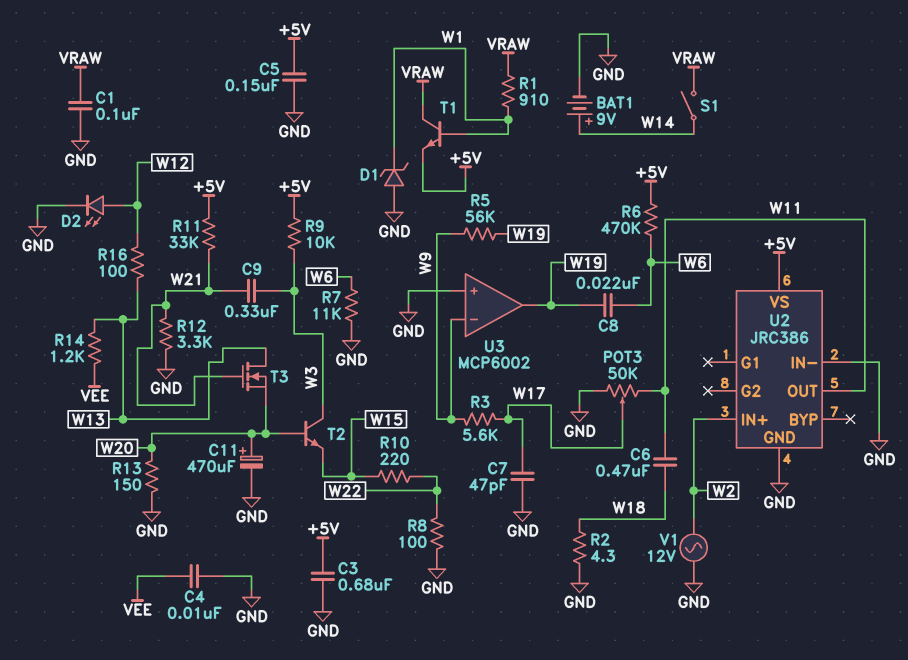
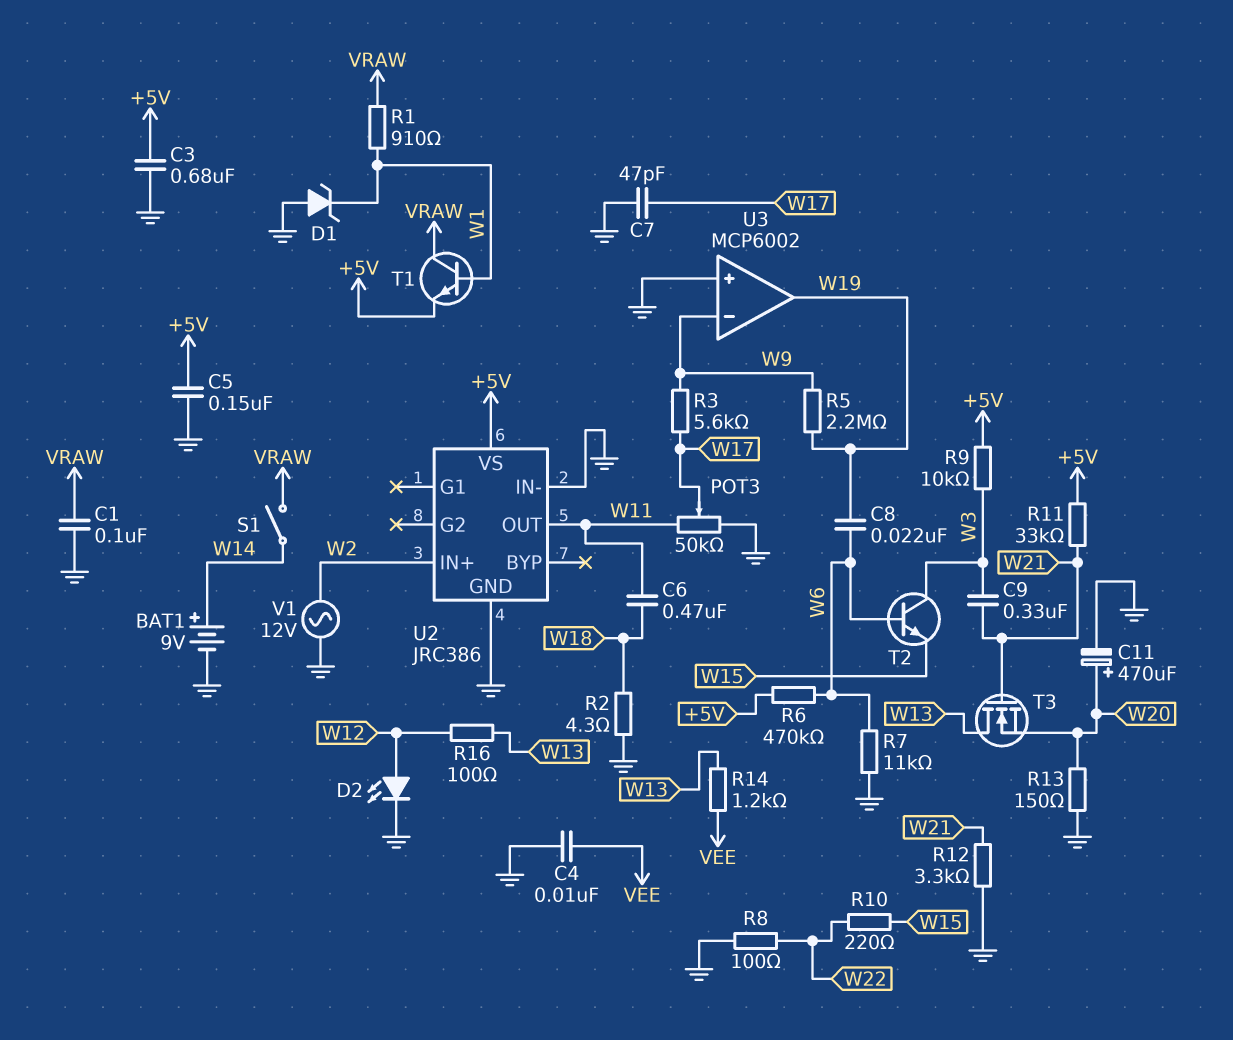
R5: 56k (W9, W19) -> 2.2M (W9, W19)
T2: NPN (B W20, C W3, E W15) -> NPN (B W6, C W3, E W15)

